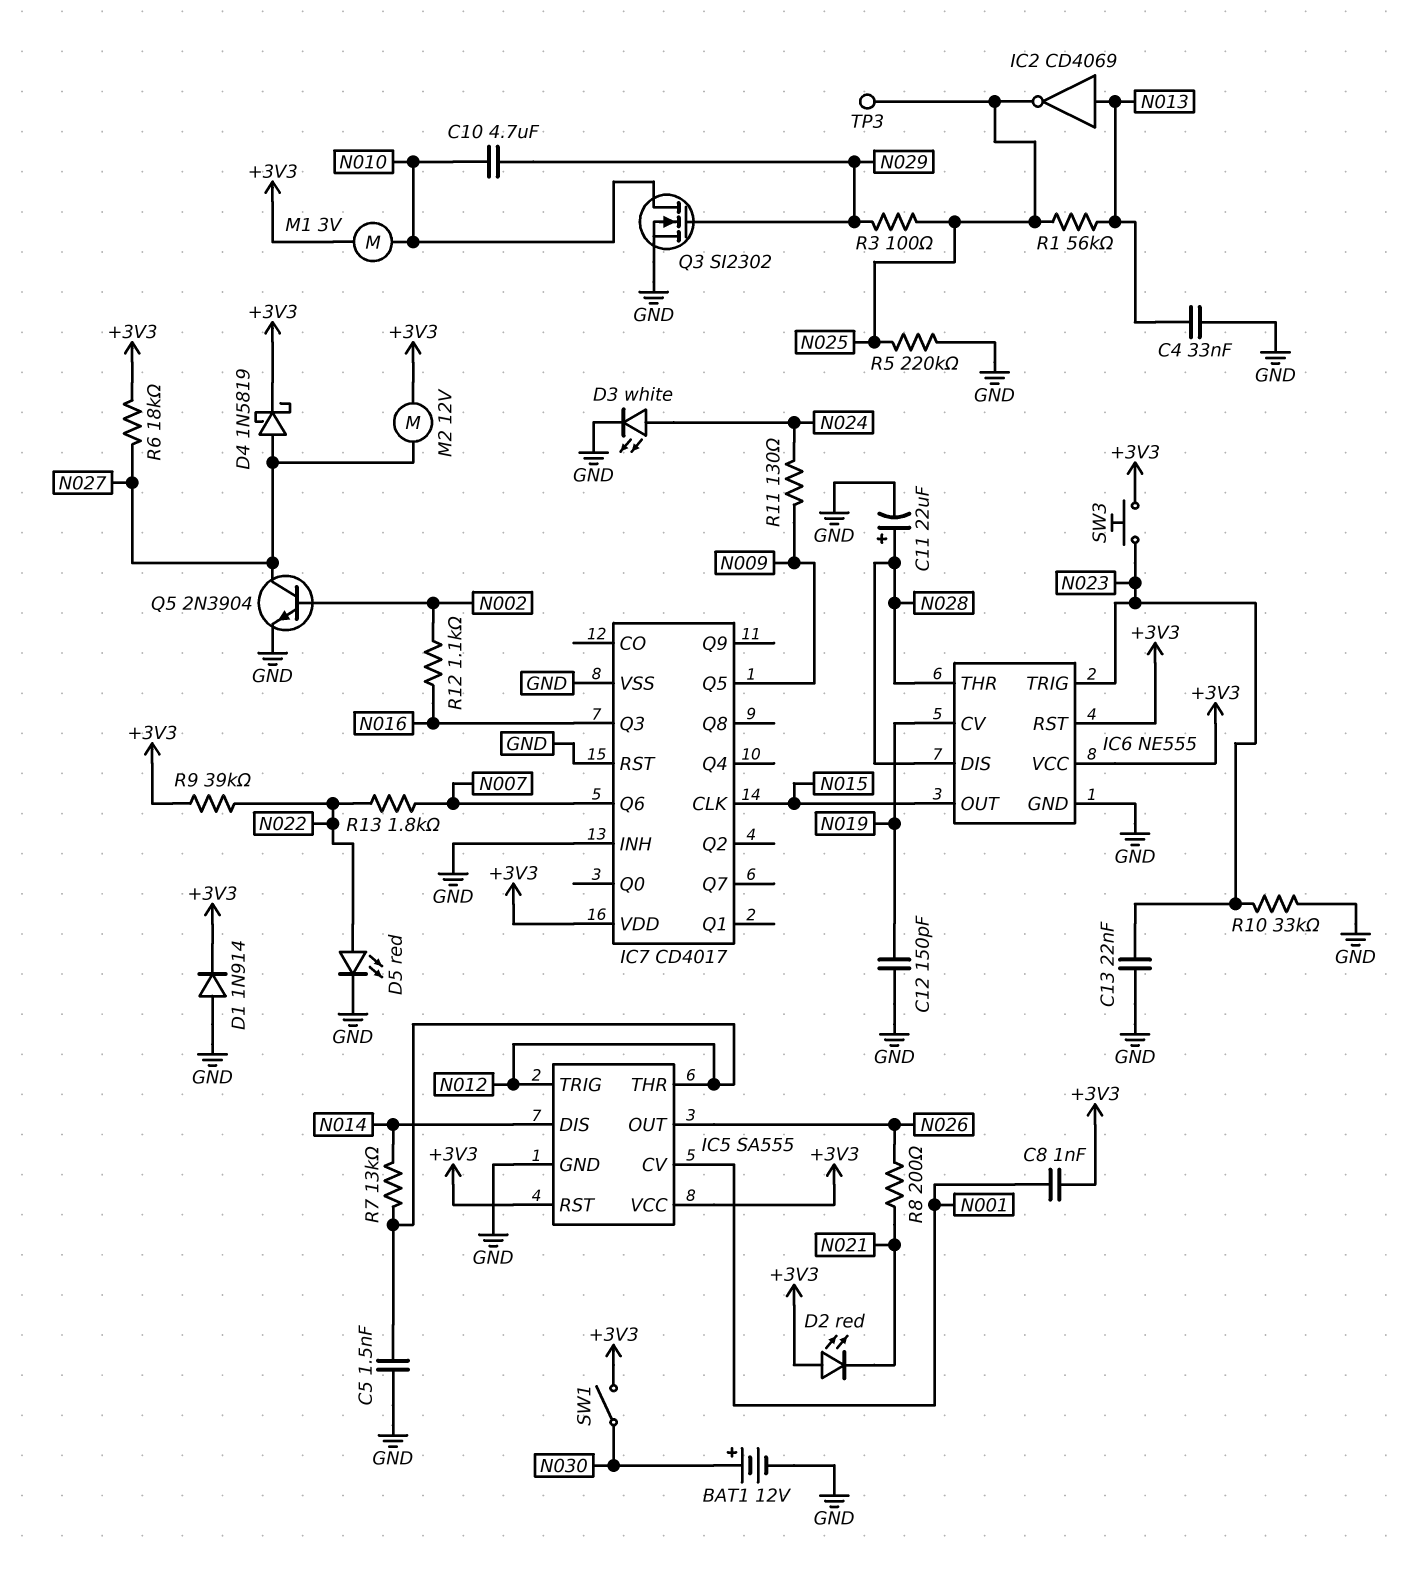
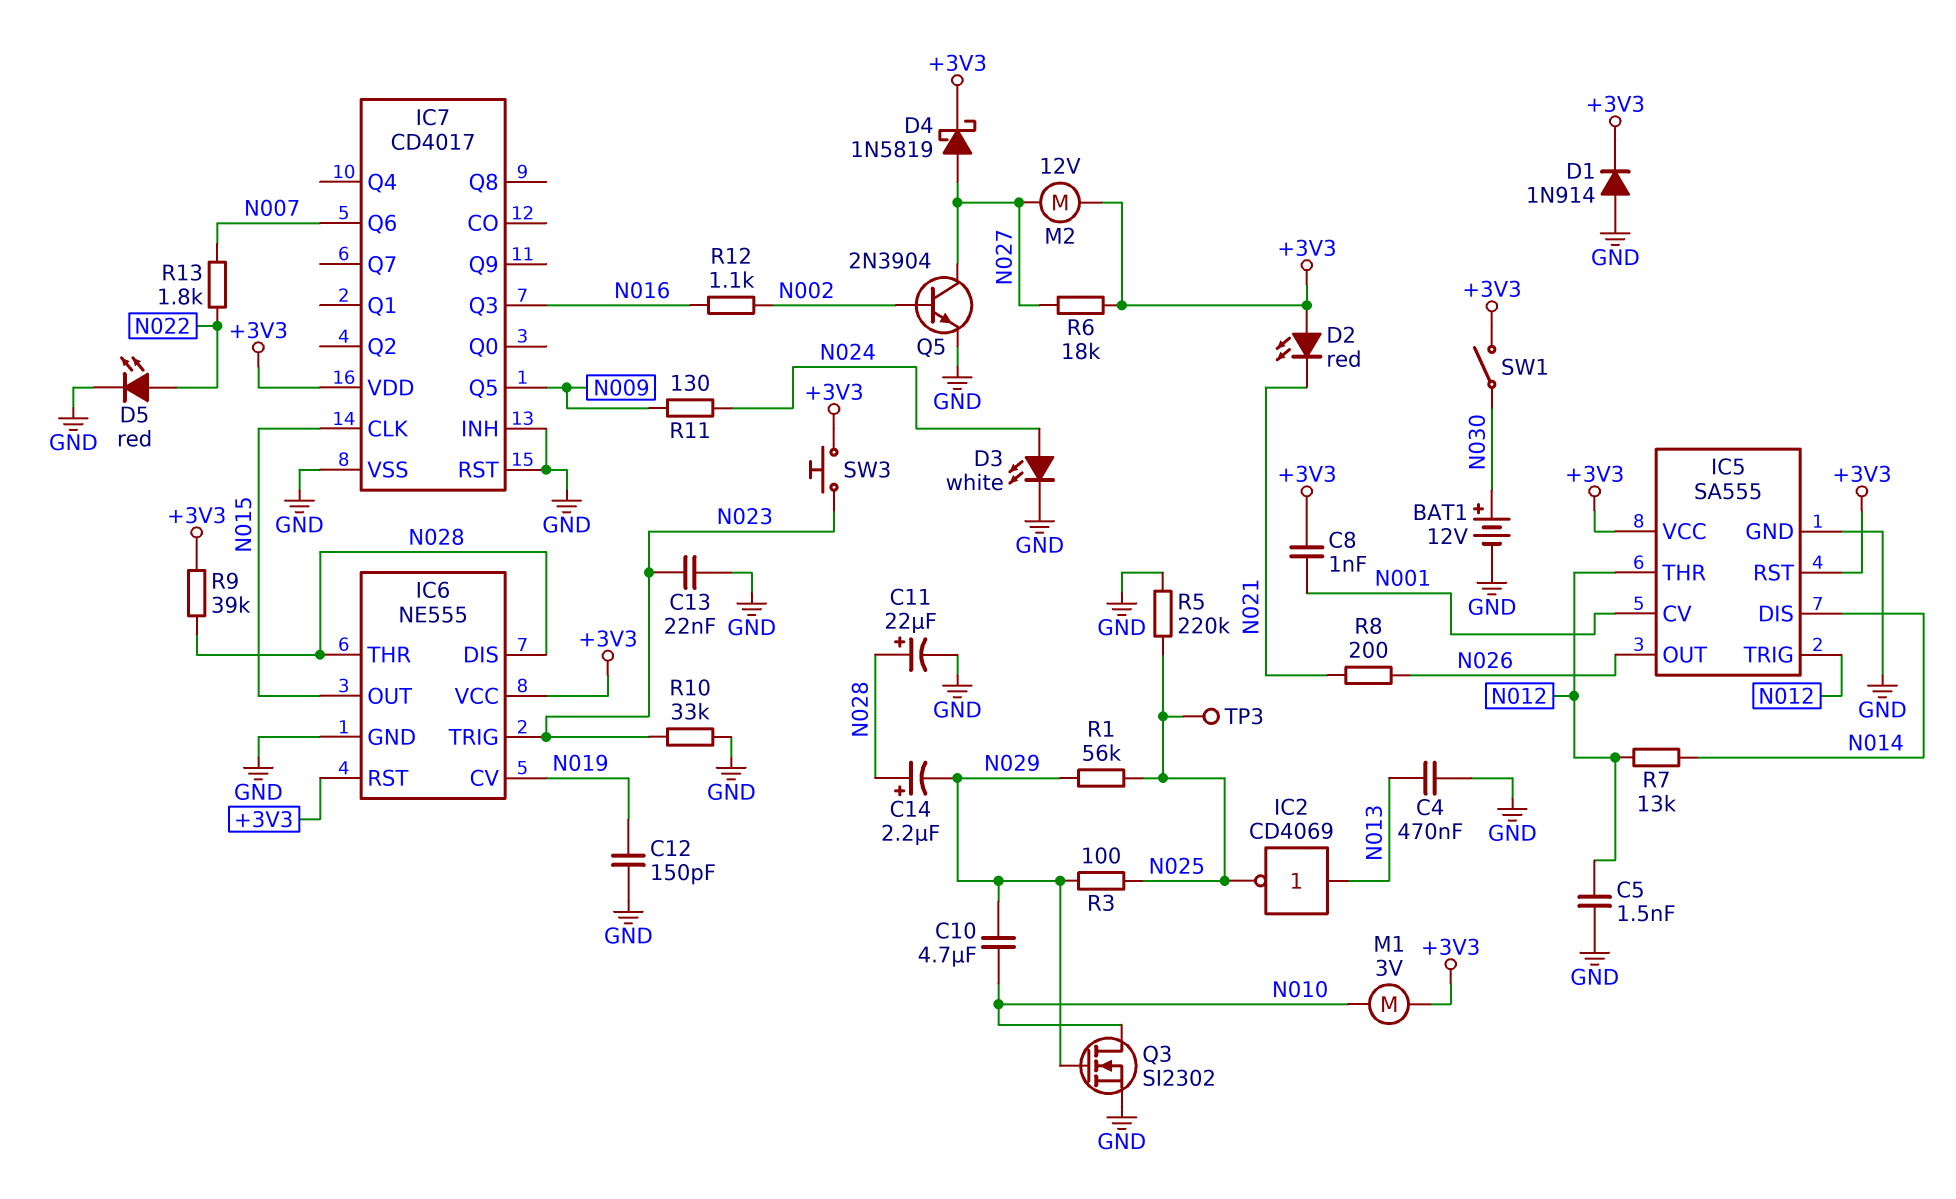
C4: 33nF (GND, N013) -> 470nF (GND, N013)
C14: none -> 2.2uF (plus N028, minus N029)
R1: 56k (N013, N025) -> 56k (N025, N029)
R9: 39k (+3V3, N022) -> 39k (+3V3, N028)

